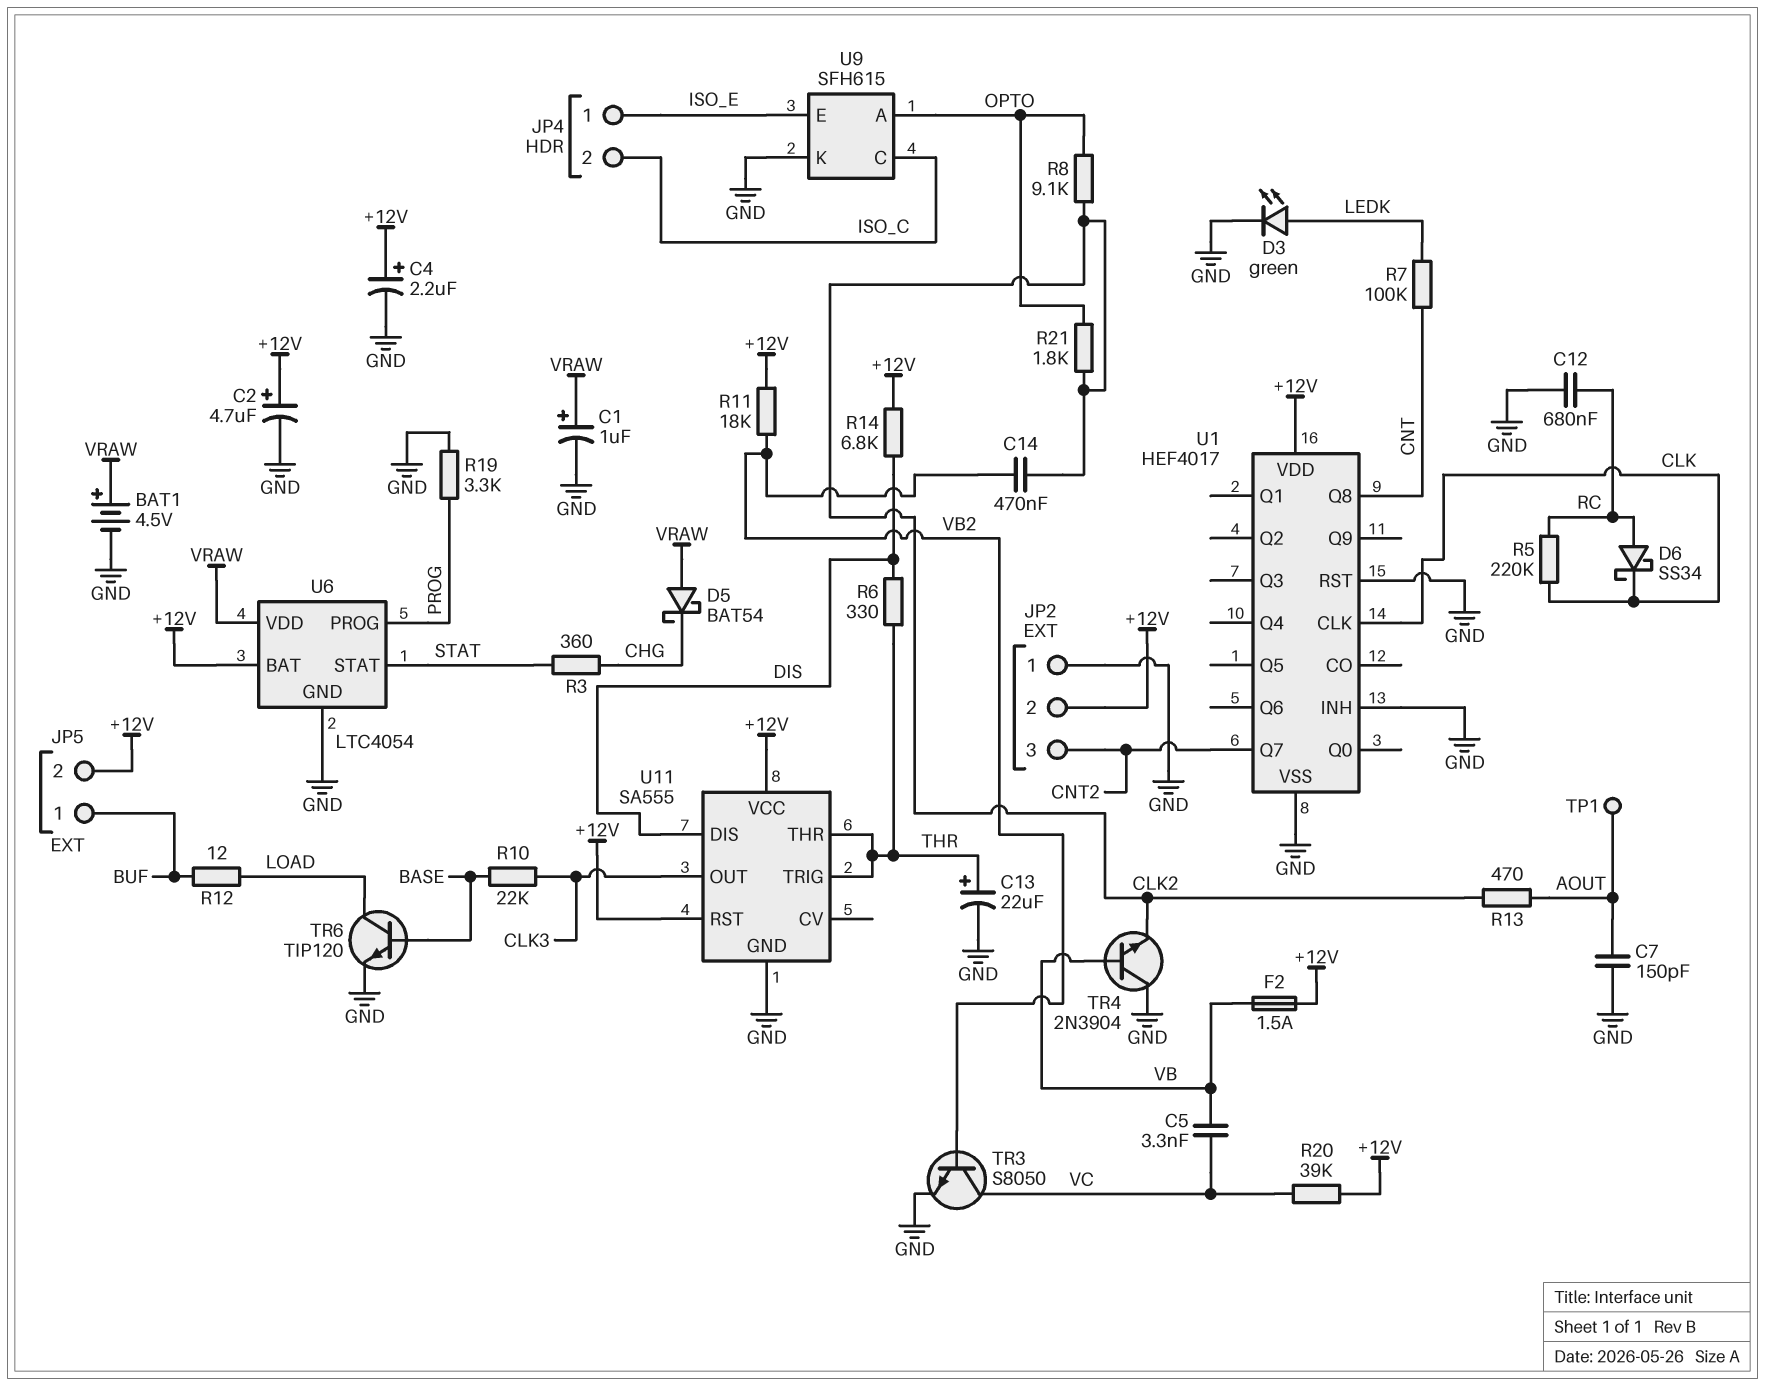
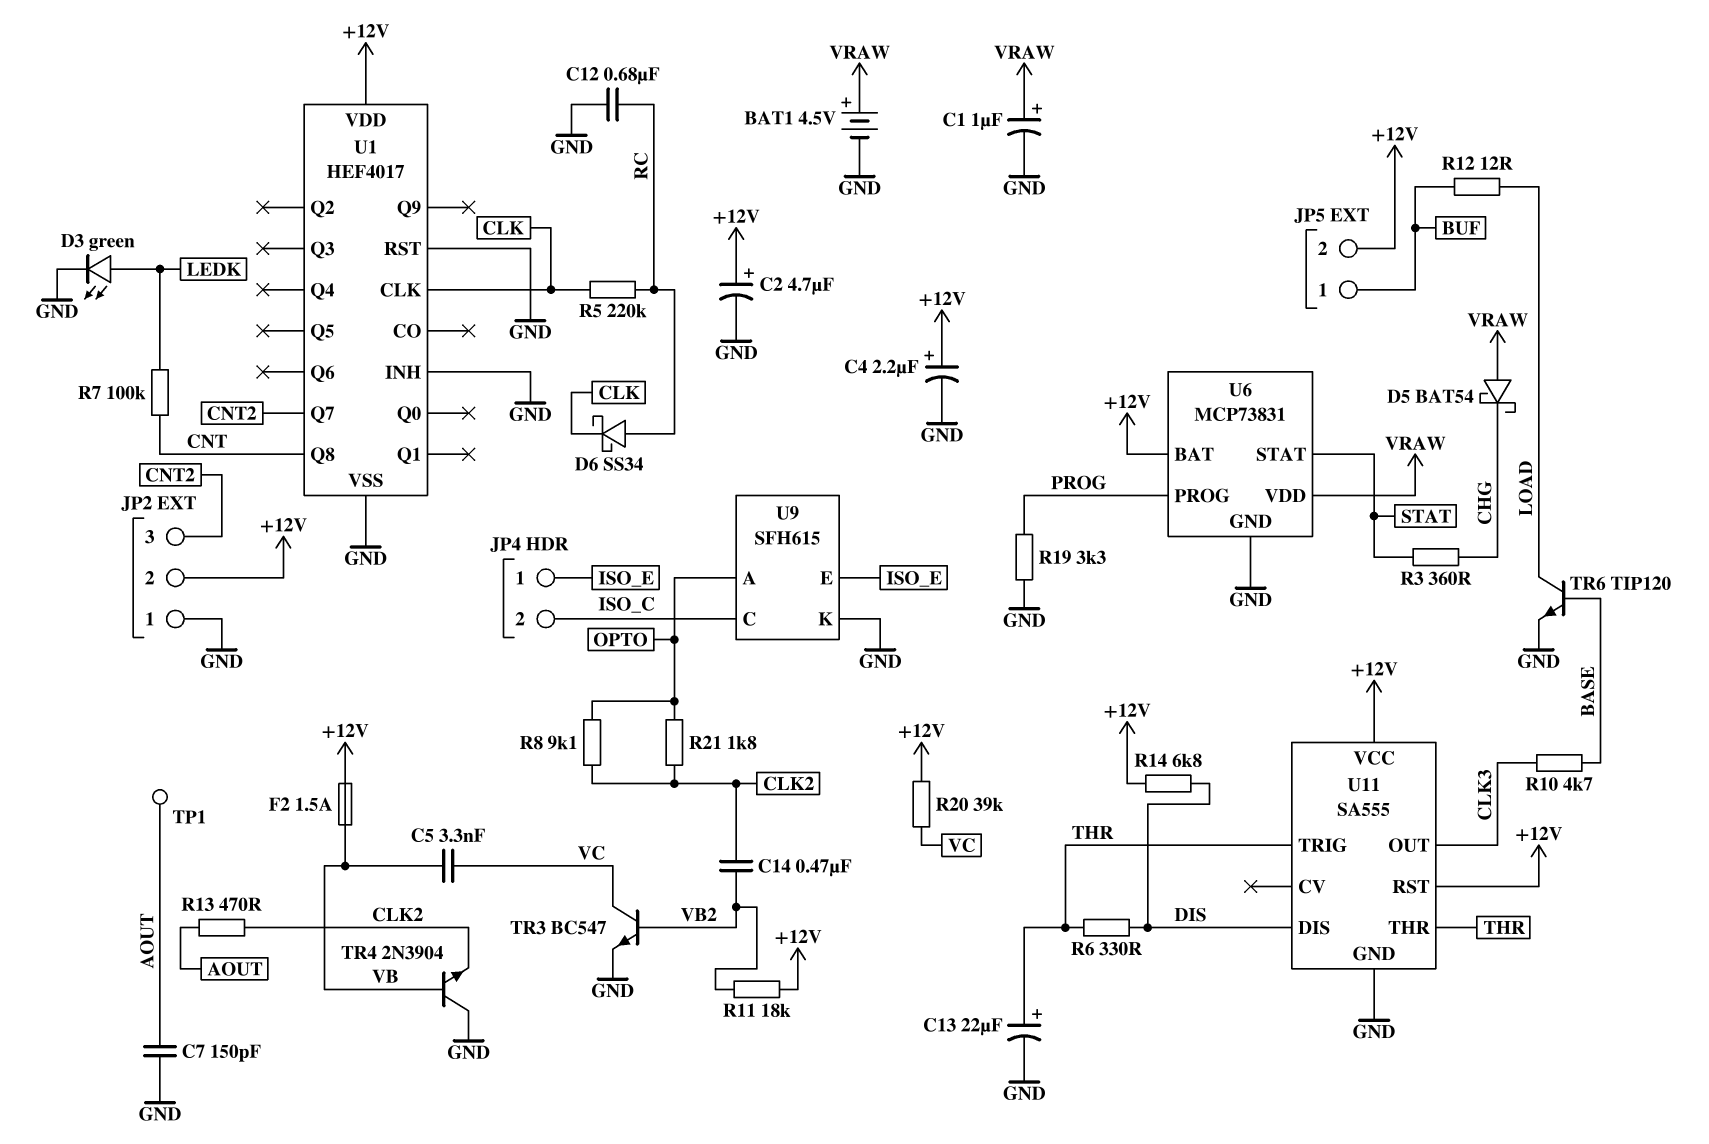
R10: 22k (BASE, CLK3) -> 4.7k (BASE, CLK3)
TR3: NPN S8050 (B VB2, C VC, E GND) -> NPN BC547 (B VB2, C VC, E GND)
U6: LTC4054 -> MCP73831

